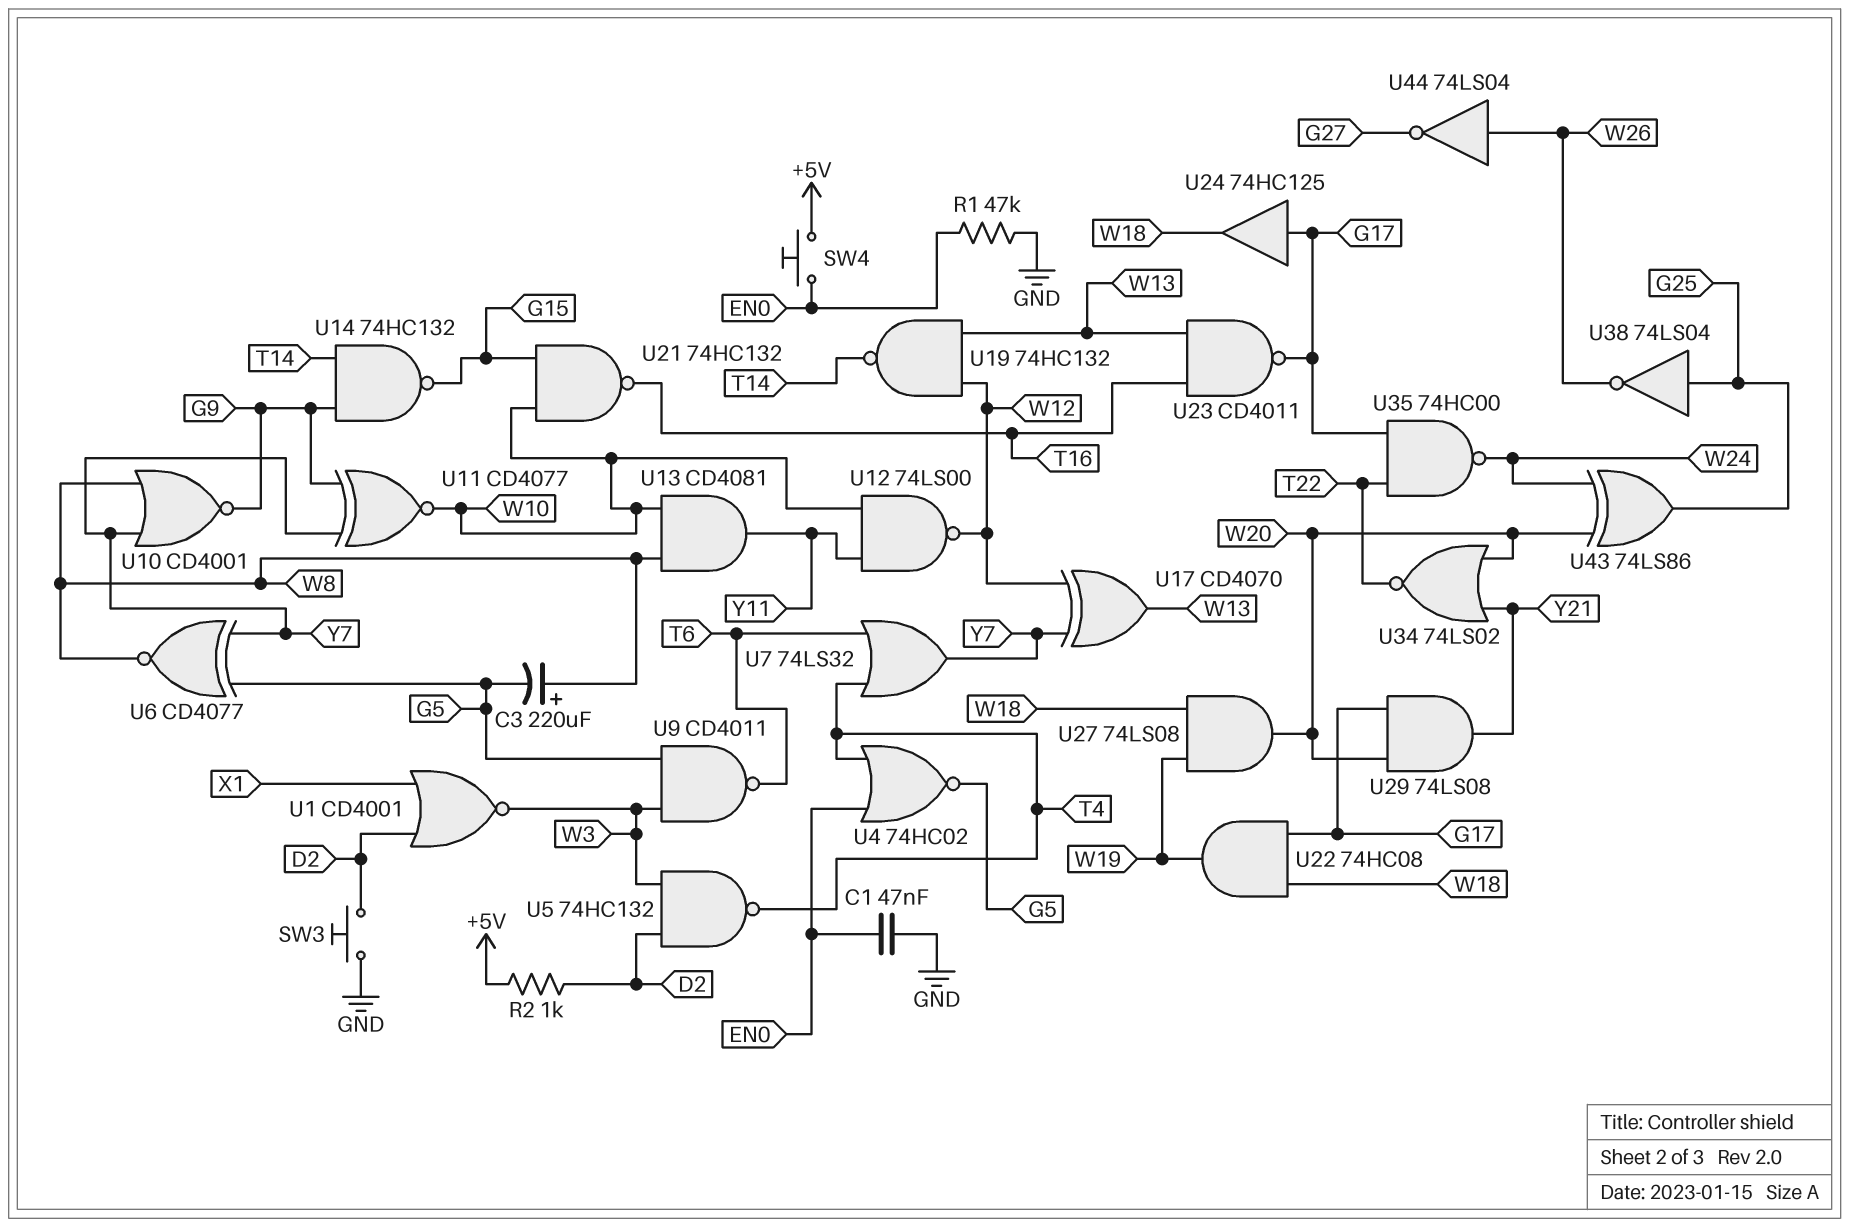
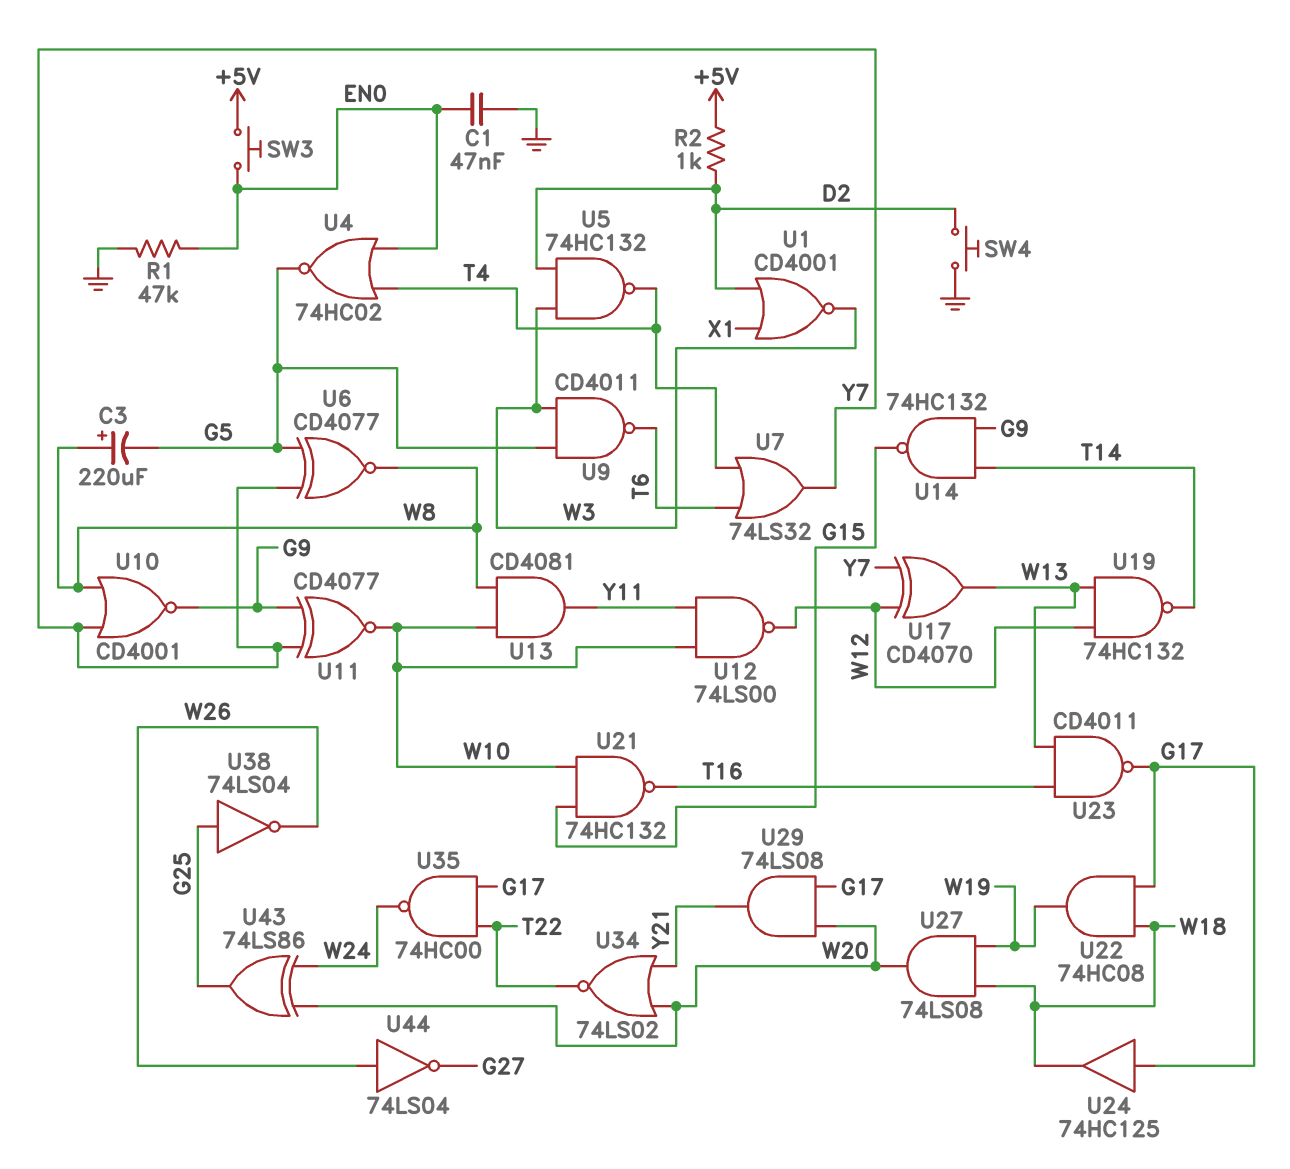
SW3: button (D2, GND) -> button (+5V, EN0)
SW4: button (+5V, EN0) -> button (D2, GND)

